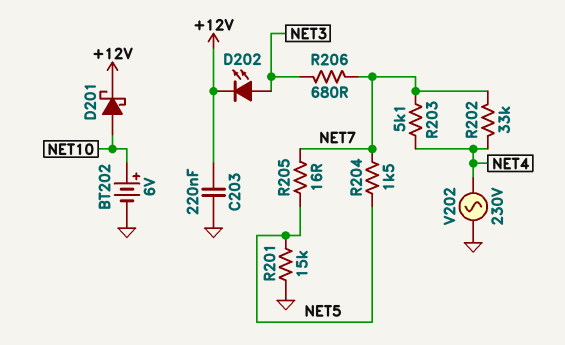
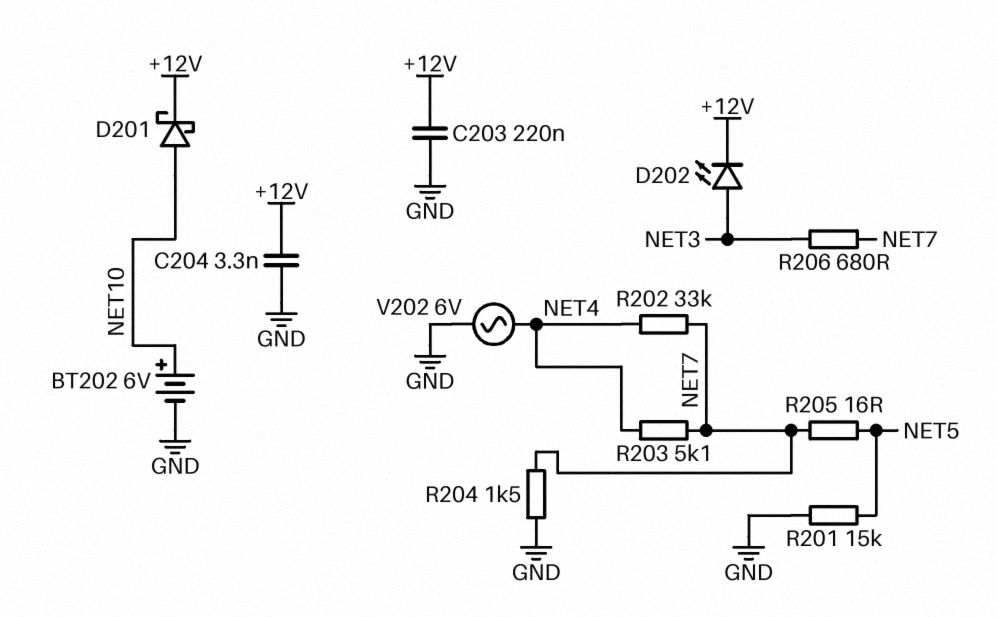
C204: none -> 3.3nF (+12V, GND)
R204: 1.5k (NET5, NET7) -> 1.5k (GND, NET7)
V202: AC 230V (GND, NET4) -> AC 6V (GND, NET4)

